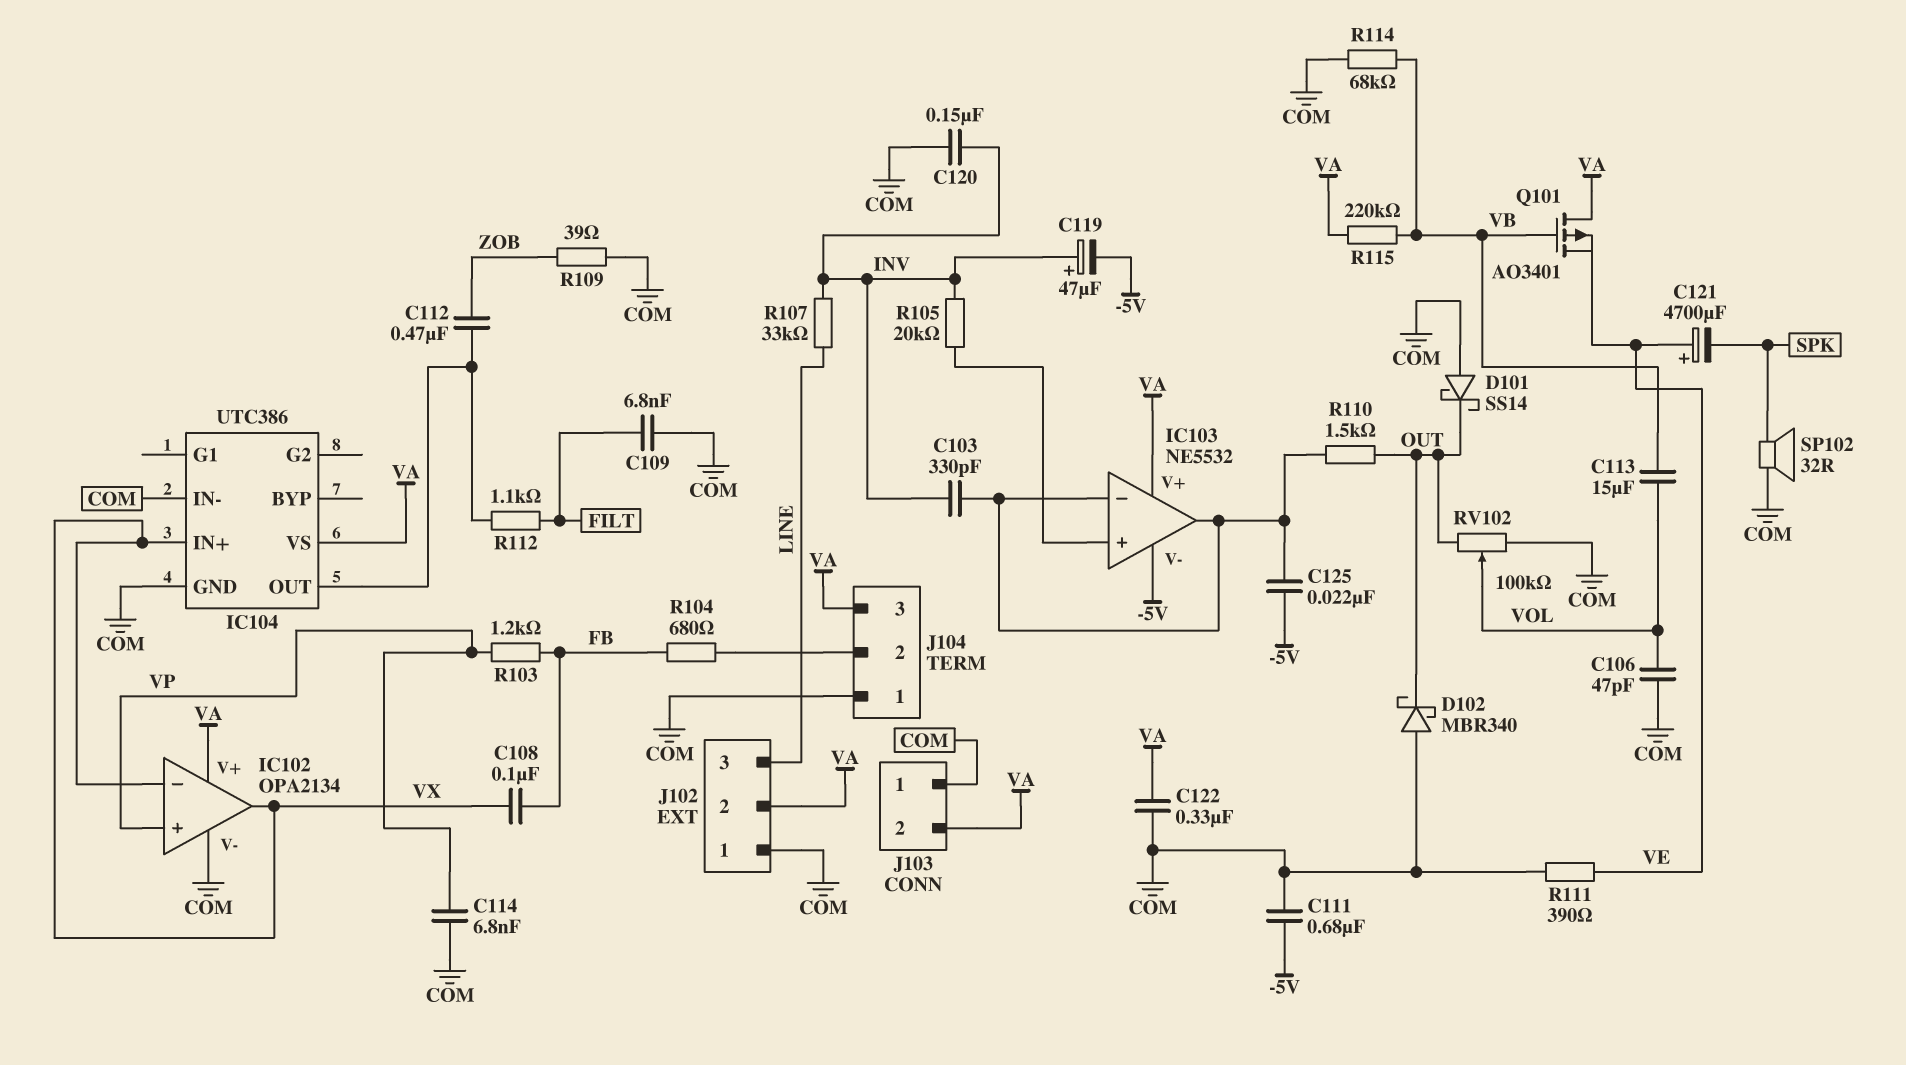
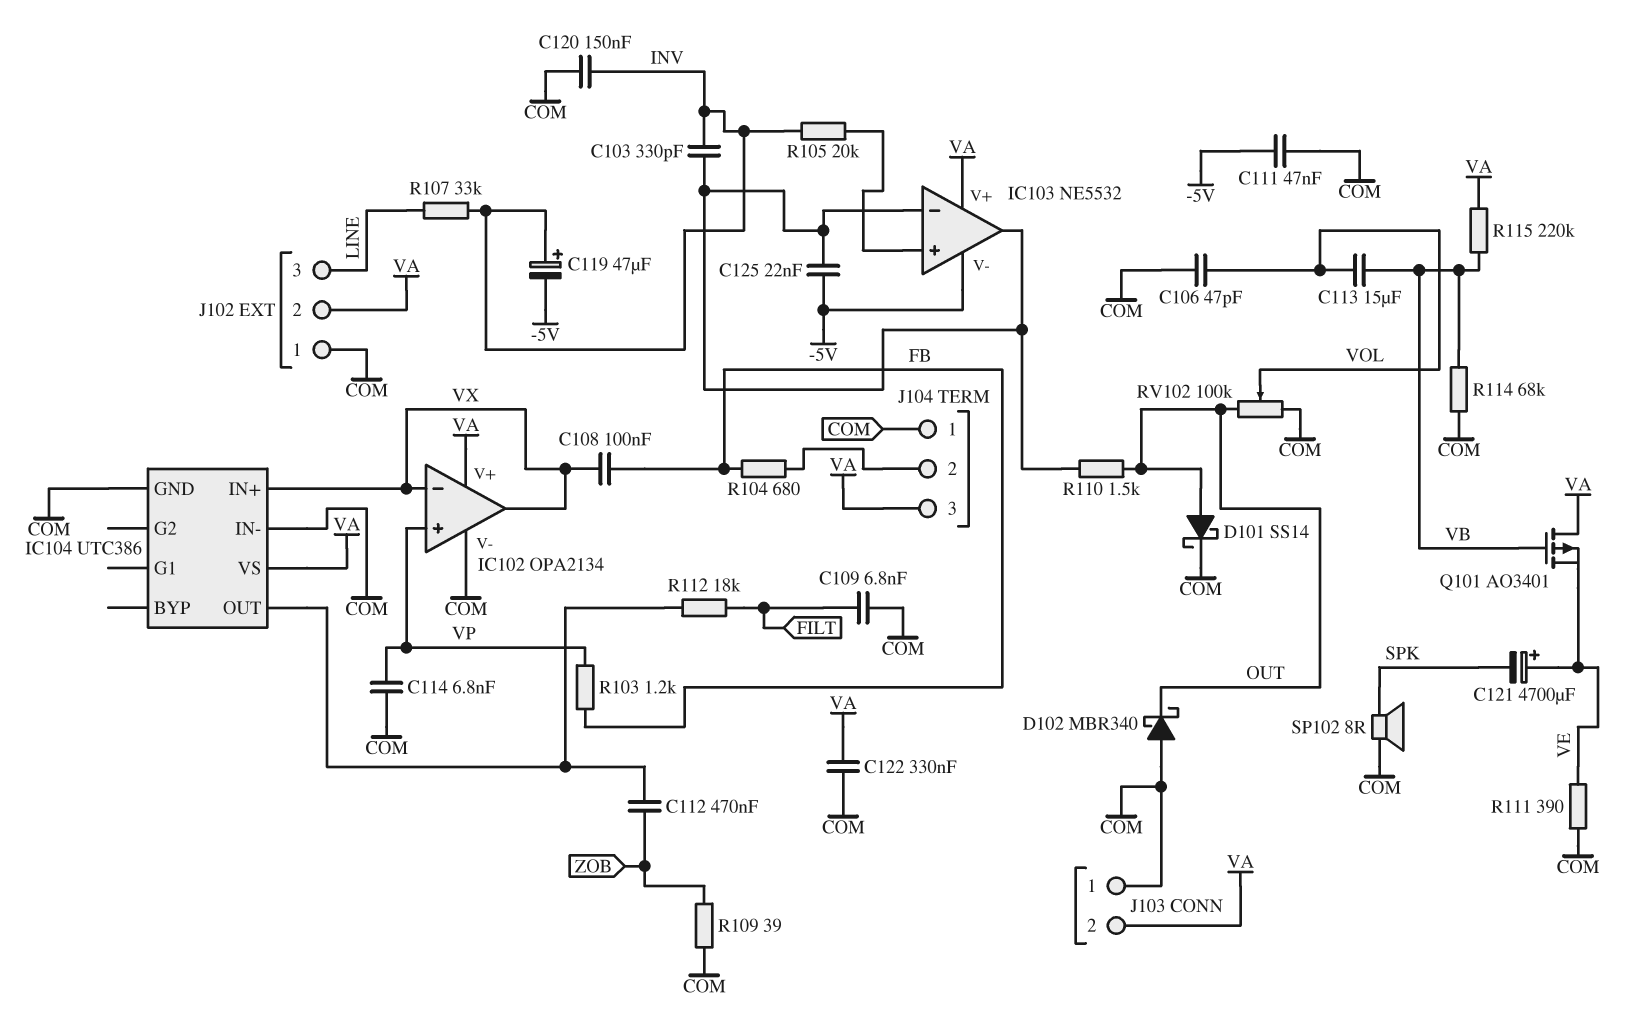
C111: 680nF (-5V, COM) -> 47nF (-5V, COM)
D101: schottky SS14 (A COM, K OUT) -> schottky SS14 (A OUT, K COM)
R112: 1.1k (FILT, IC104/OUT) -> 18k (FILT, IC104/OUT)
SP102: speaker 32R (COM, SPK) -> speaker 8R (COM, SPK)

